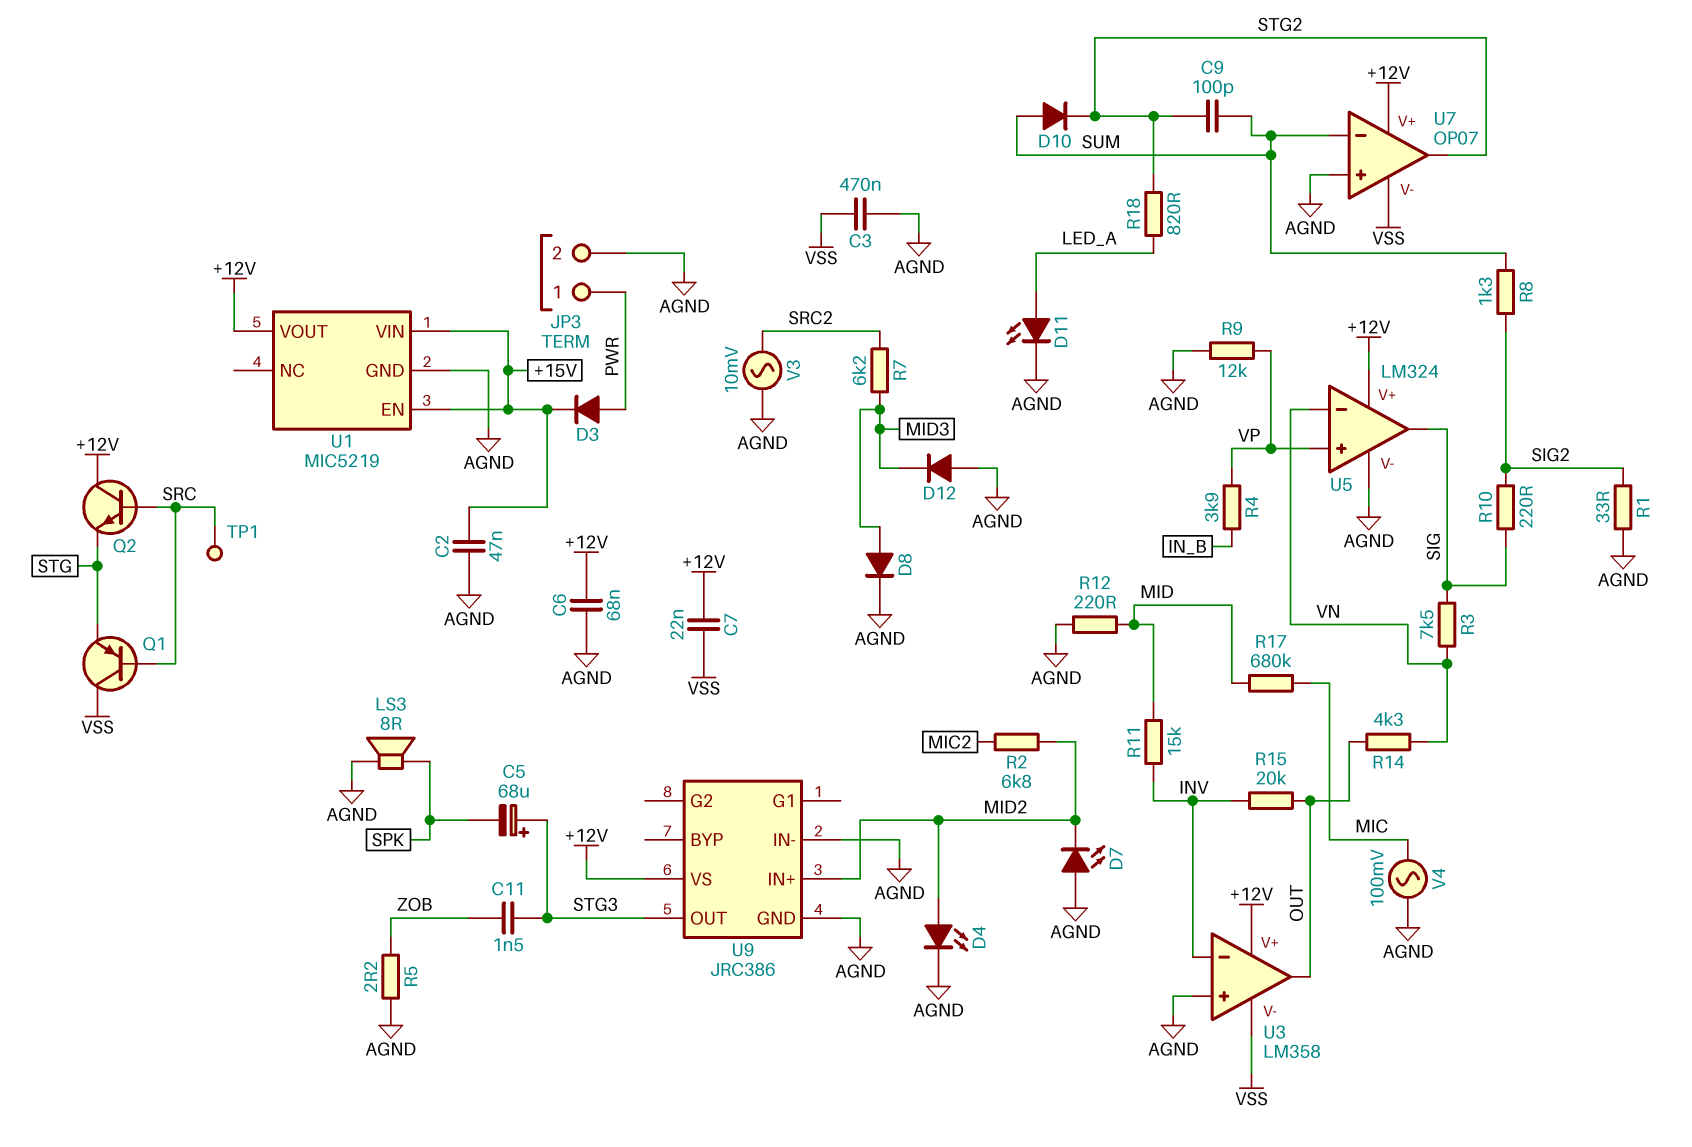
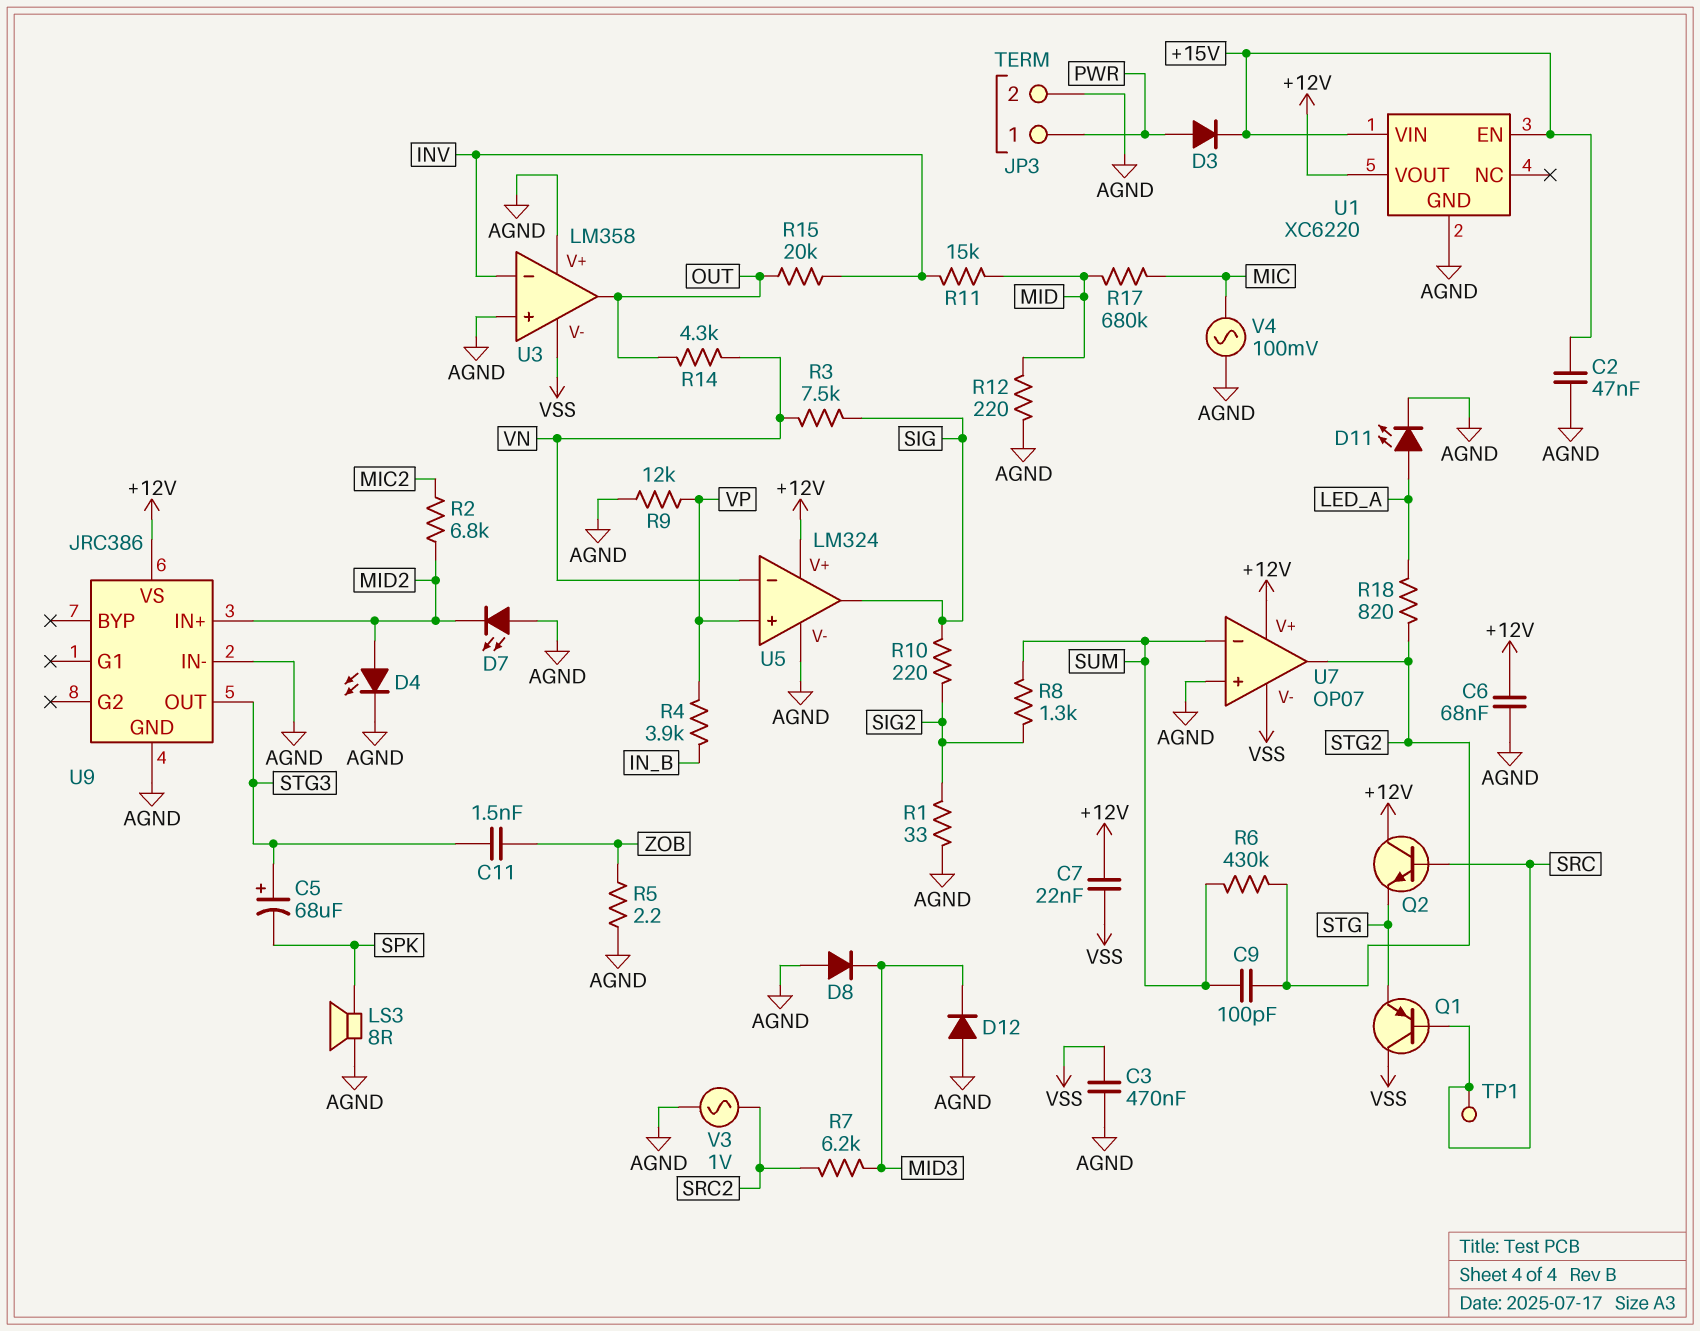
D8: diode (A MID3, K AGND) -> diode (A AGND, K MID3)
D10: diode (A SUM, K STG2) -> none
R6: none -> 430k (STG2, SUM)
U1: MIC5219 -> XC6220
U3 pin V+: +12V -> AGND
V3: AC 10mV (AGND, SRC2) -> AC 1V (AGND, SRC2)

